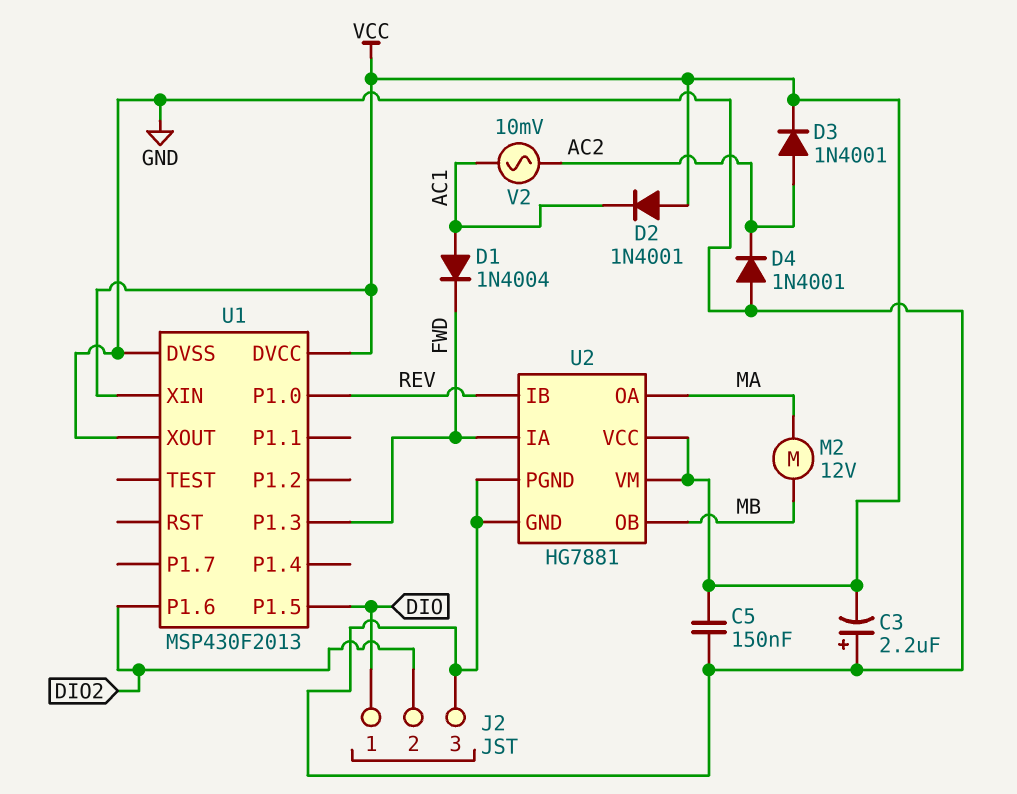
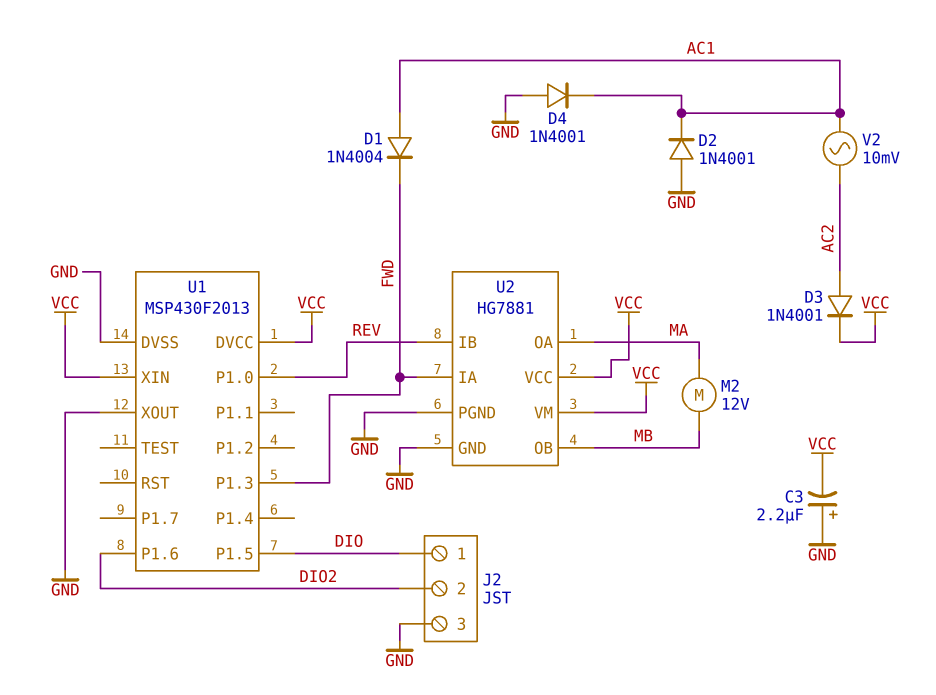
C5: 150nF (GND, VCC) -> none
D2: diode 1N4001 (A VCC, K AC1) -> diode 1N4001 (A GND, K AC1)
D4: diode 1N4001 (A GND, K AC2) -> diode 1N4001 (A GND, K AC1)

